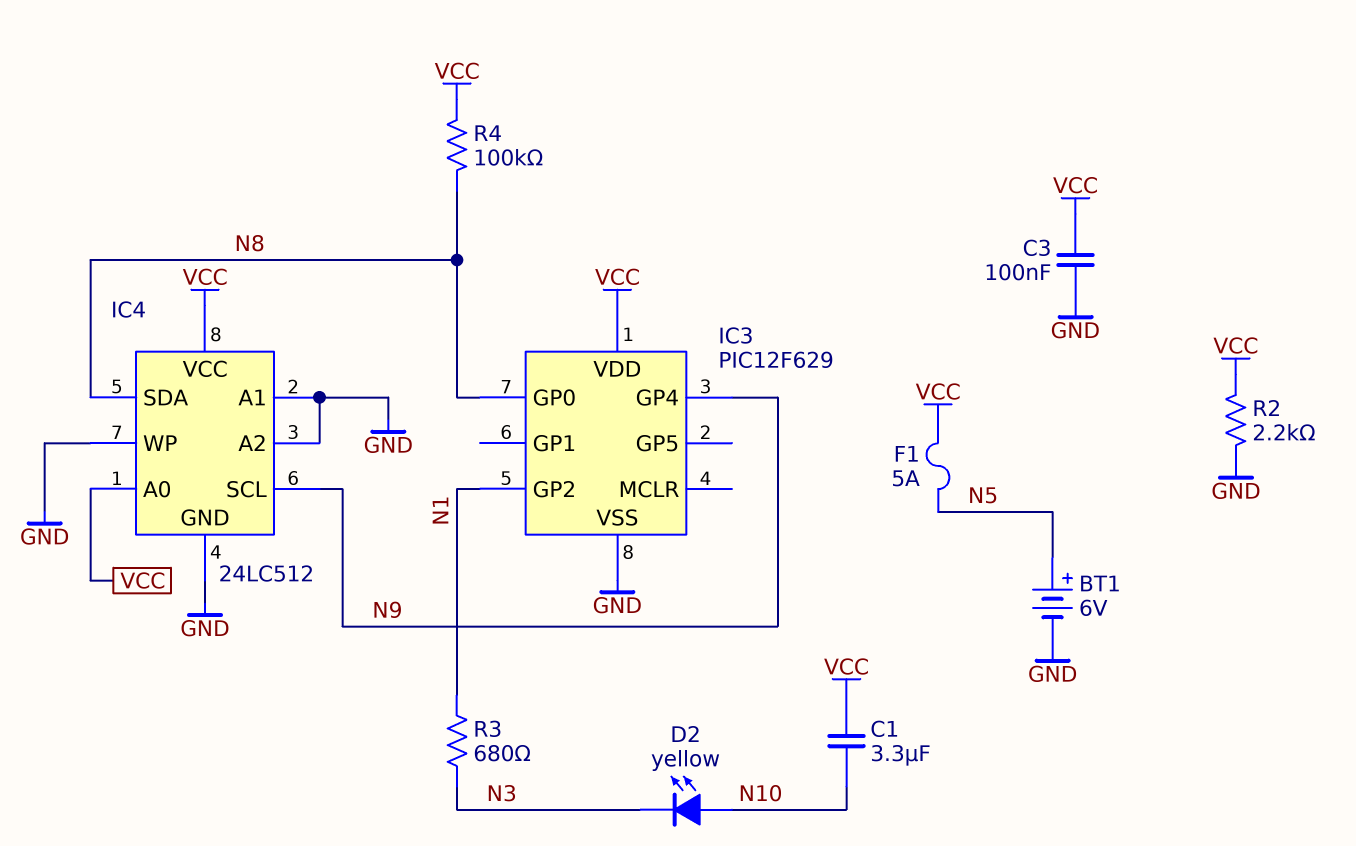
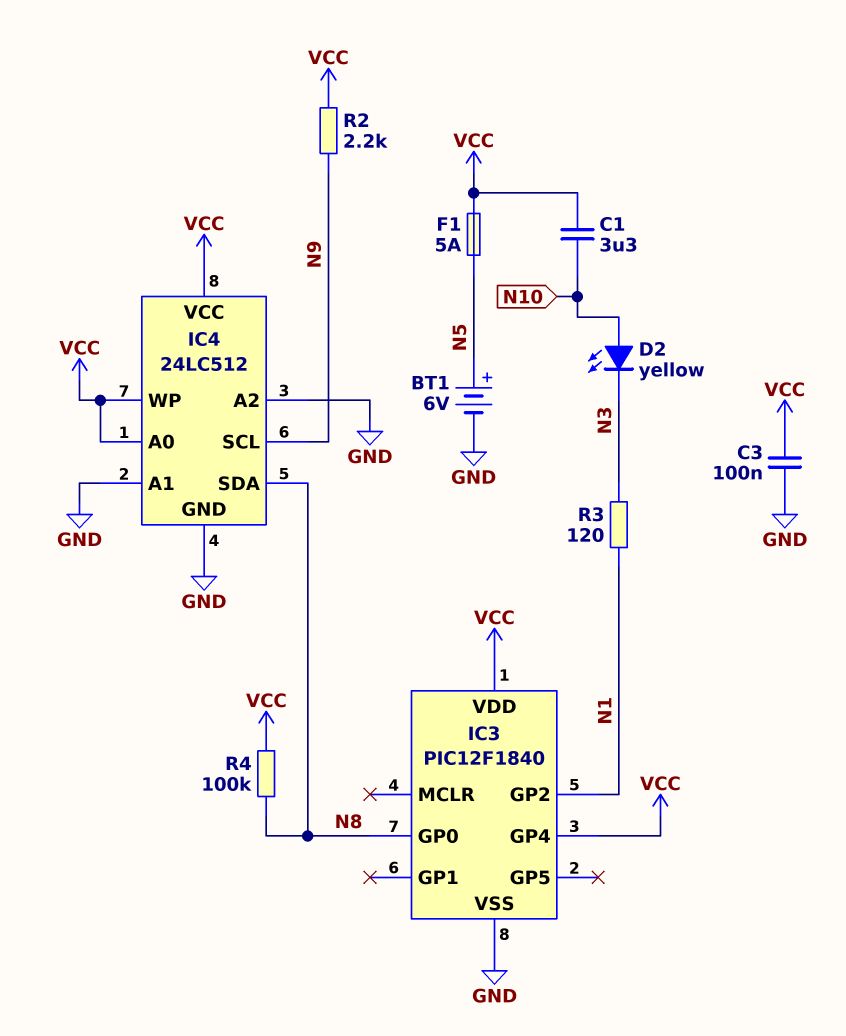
IC3: PIC12F629 -> PIC12F1840
IC3 pin GP4: N9 -> VCC
IC4 pin WP: GND -> VCC
R2: 2.2k (GND, VCC) -> 2.2k (N9, VCC)
R3: 680 (N1, N3) -> 120 (N1, N3)

